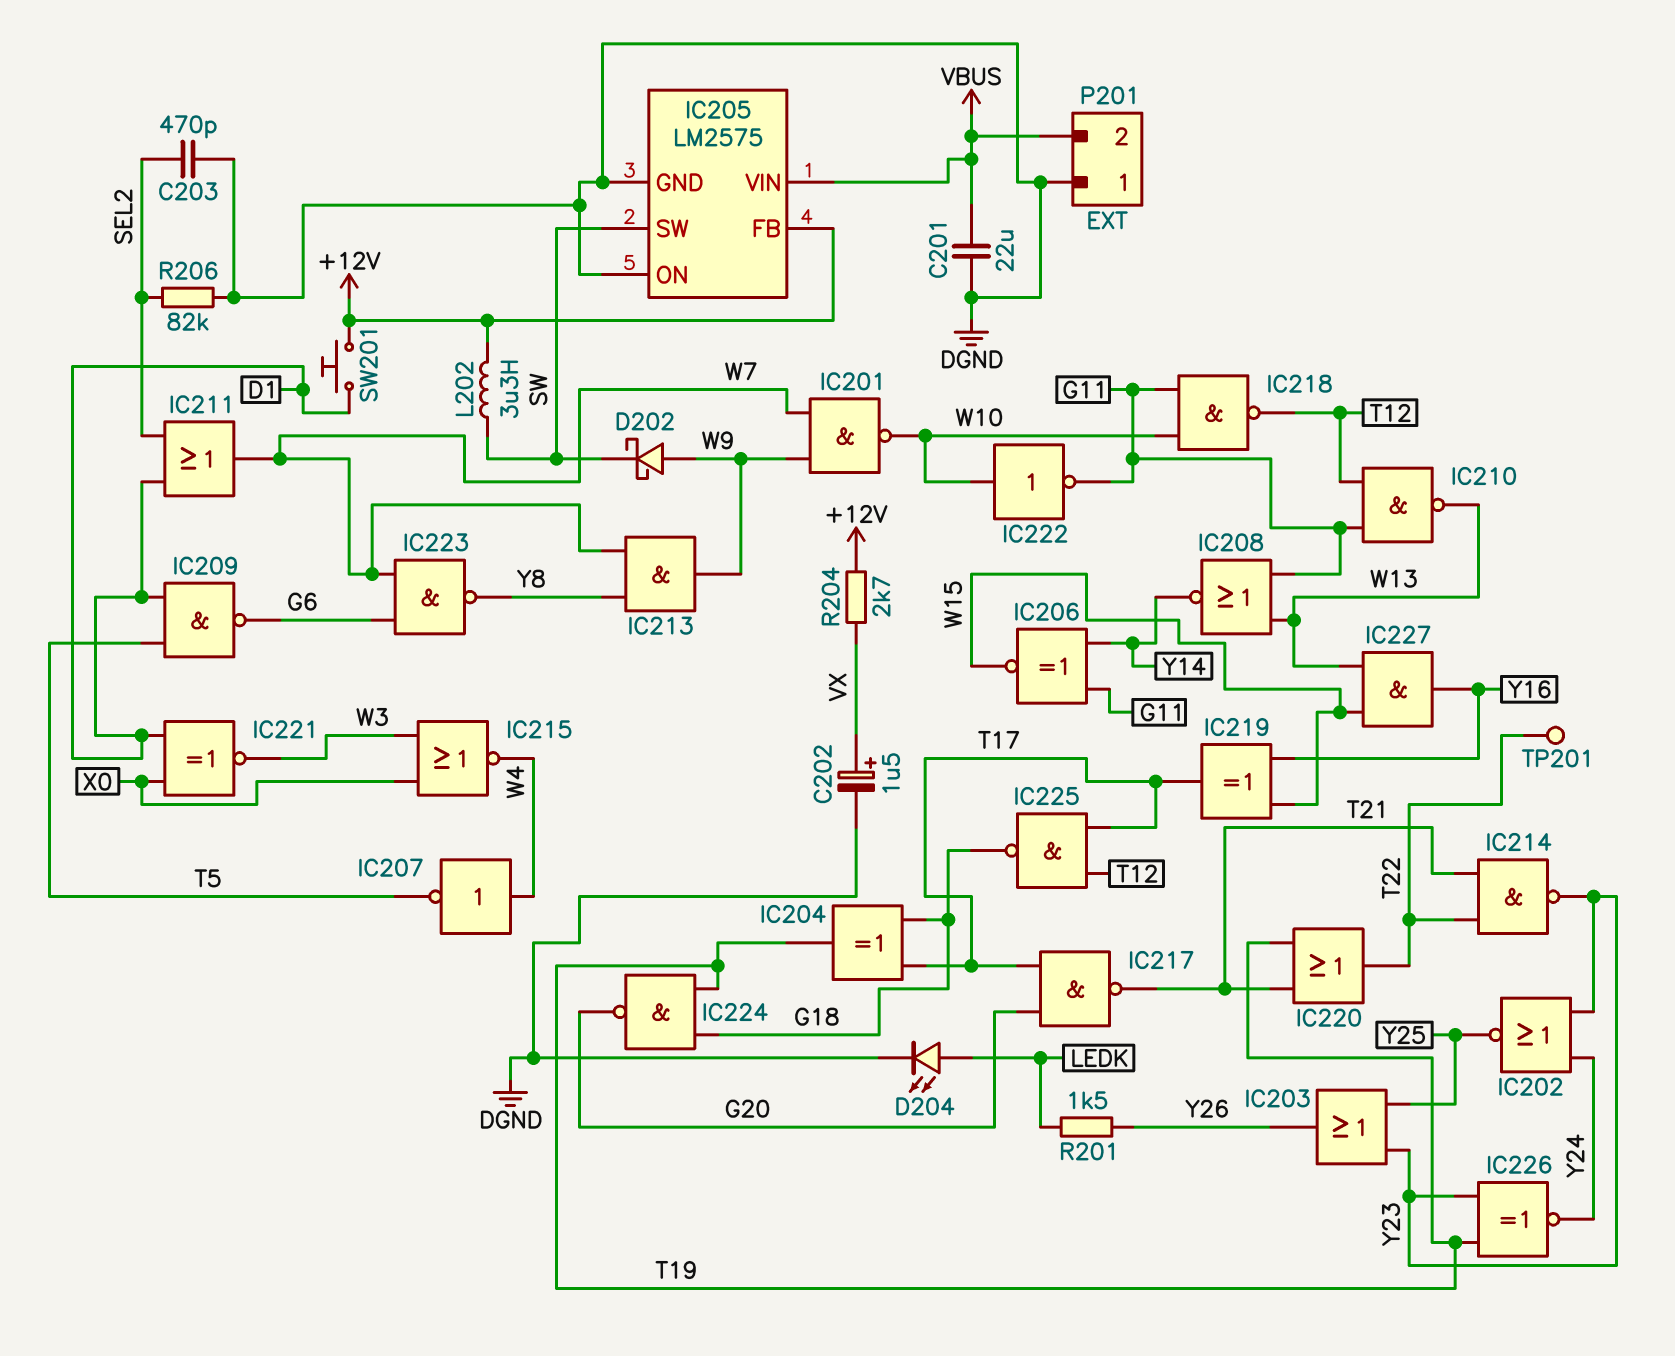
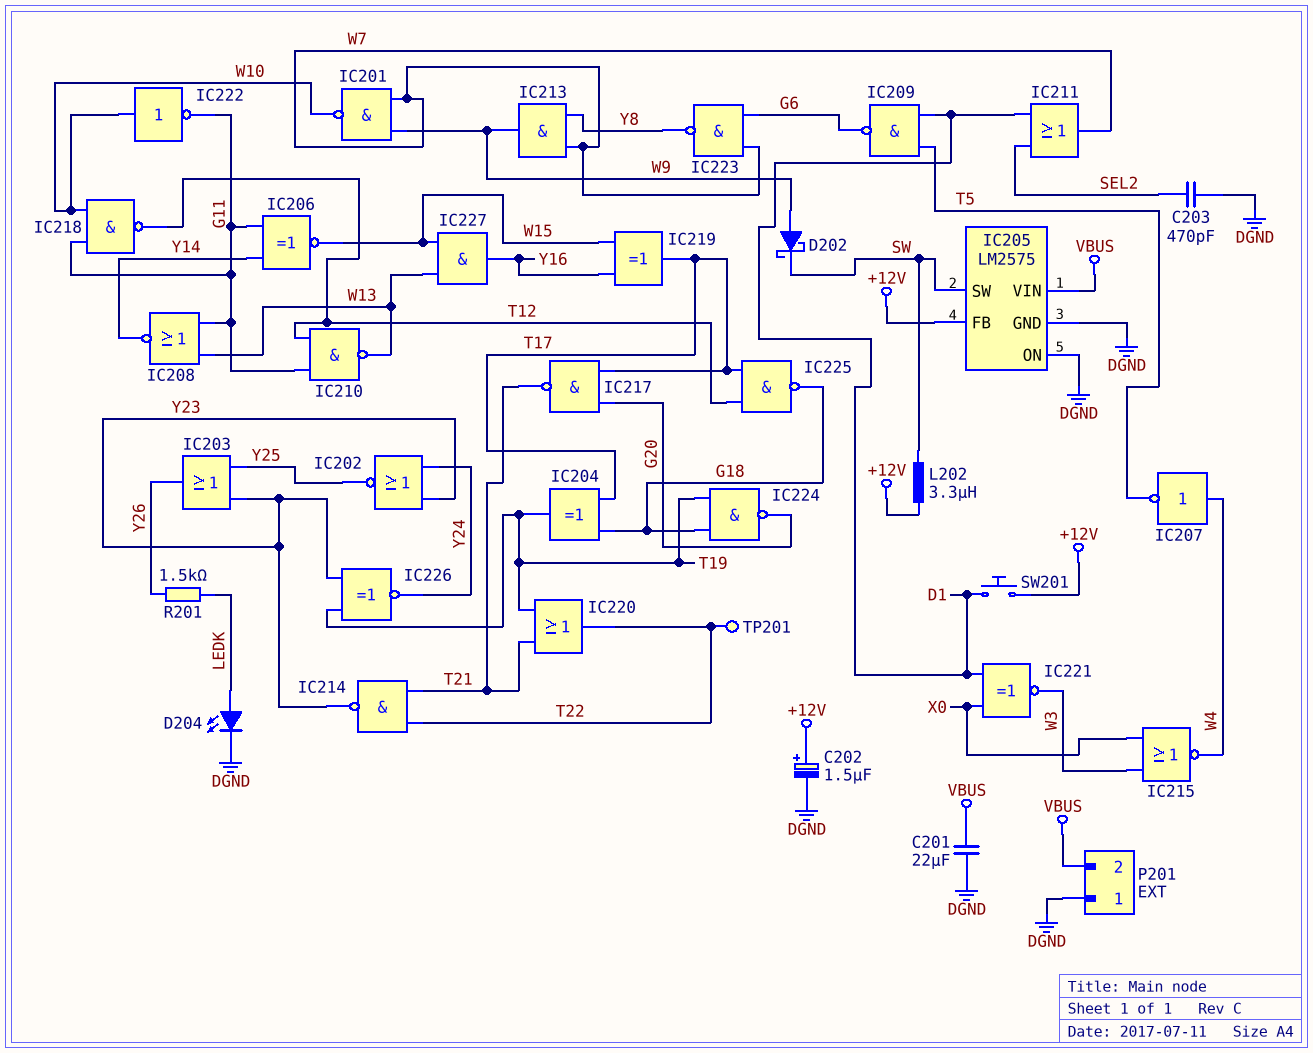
C202: 1.5uF (plus VX, minus DGND) -> 1.5uF (plus +12V, minus DGND)
R204: 2.7k (+12V, VX) -> none
R206: 82k (DGND, SEL2) -> none

